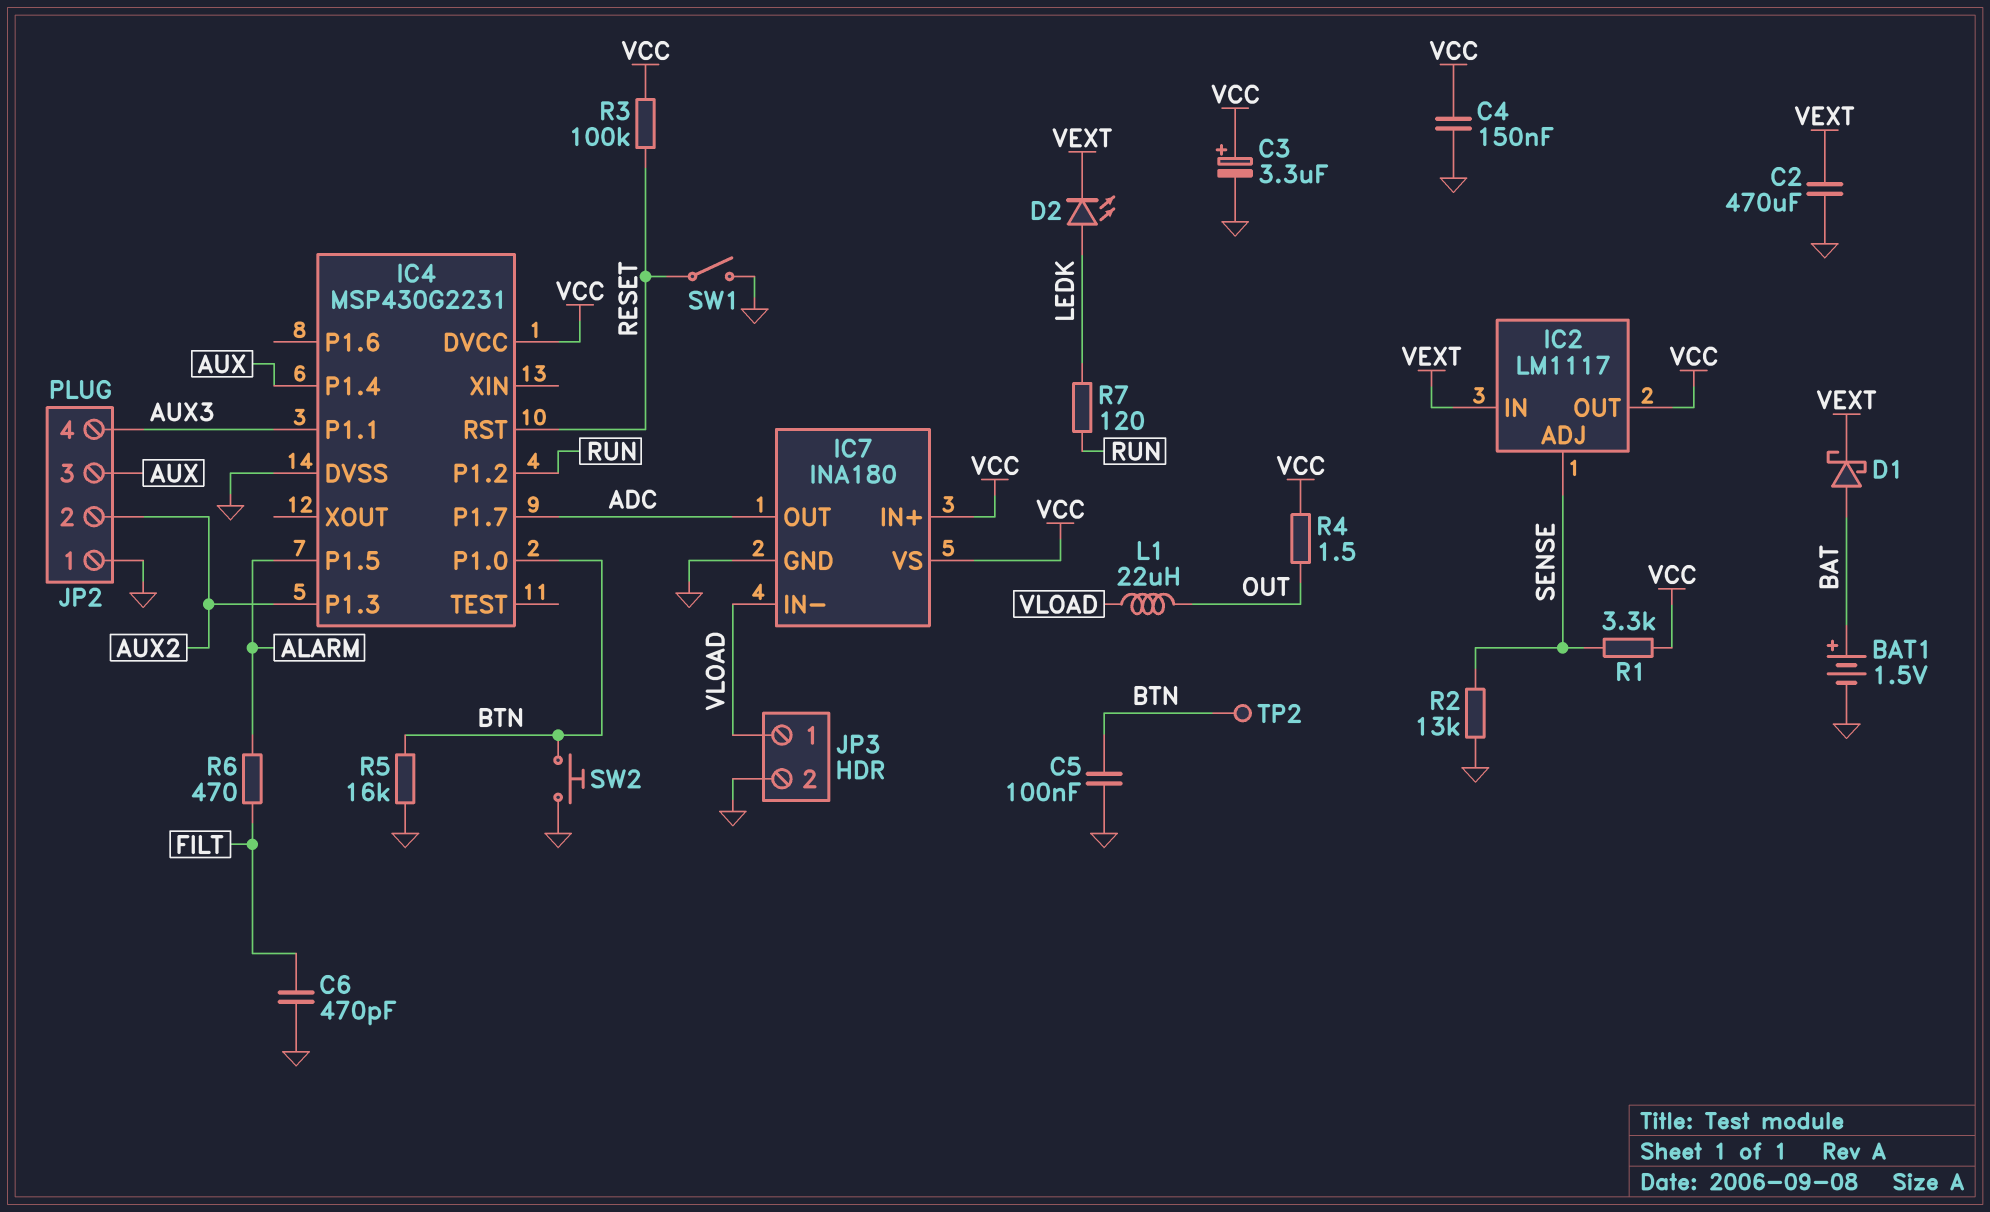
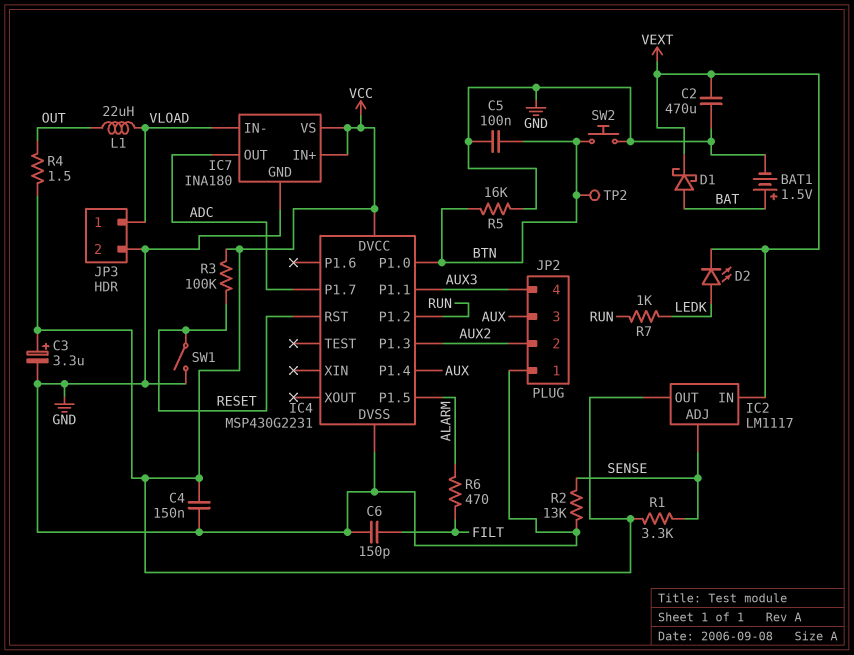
C6: 470pF (FILT, GND) -> 150pF (FILT, GND)
R7: 120 (LEDK, RUN) -> 1k (LEDK, RUN)

